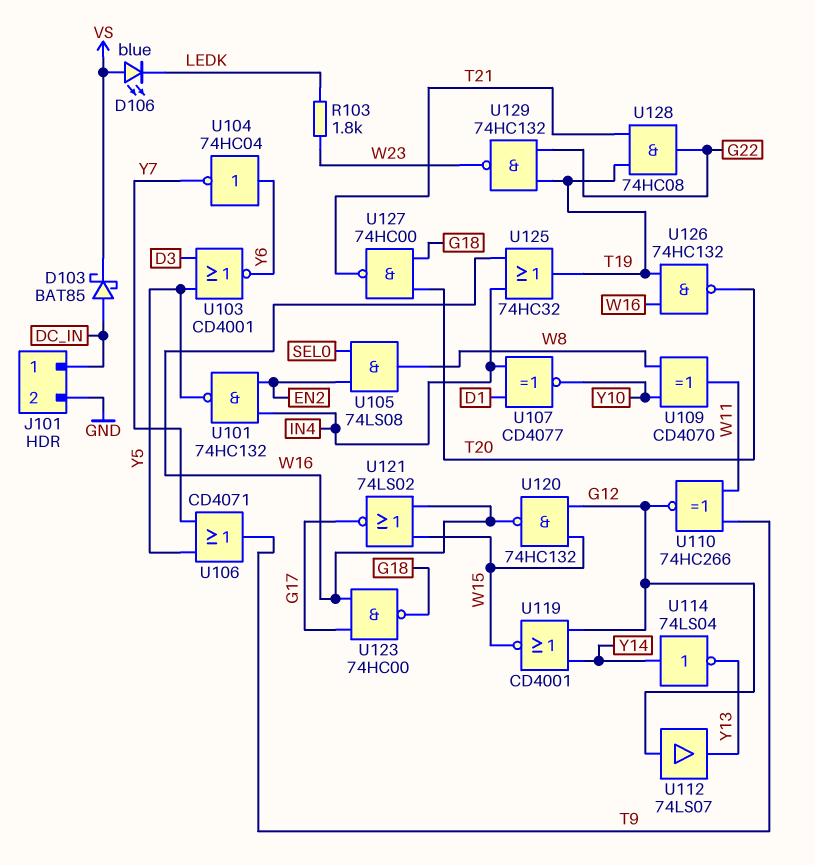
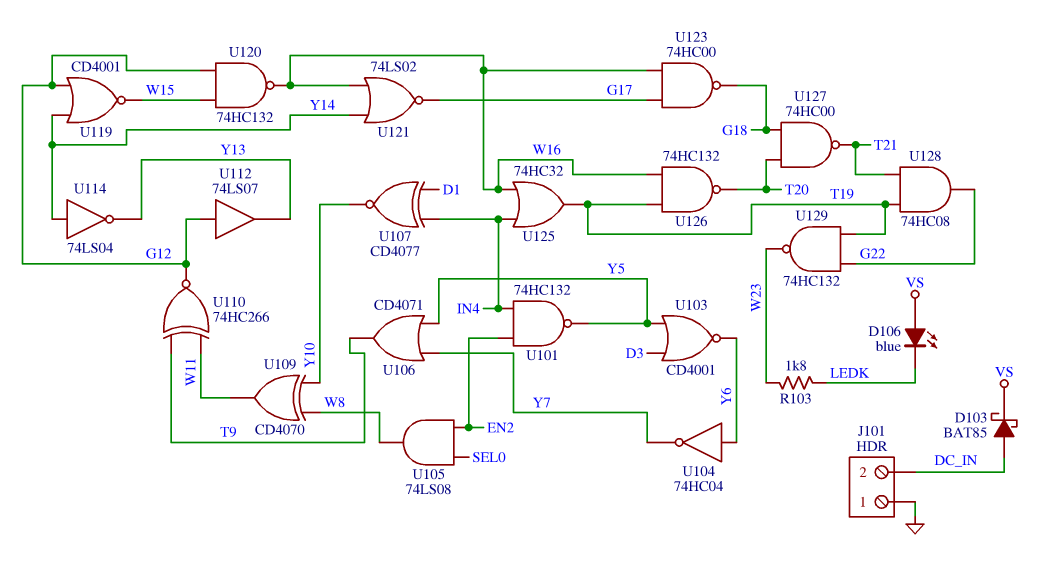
J101 pin 1: DC_IN -> GND
J101 pin 2: GND -> DC_IN
U121: NOR 74LS02 (in W15, in W16, out G17) -> NOR 74LS02 (in W16, in Y14, out G17)

